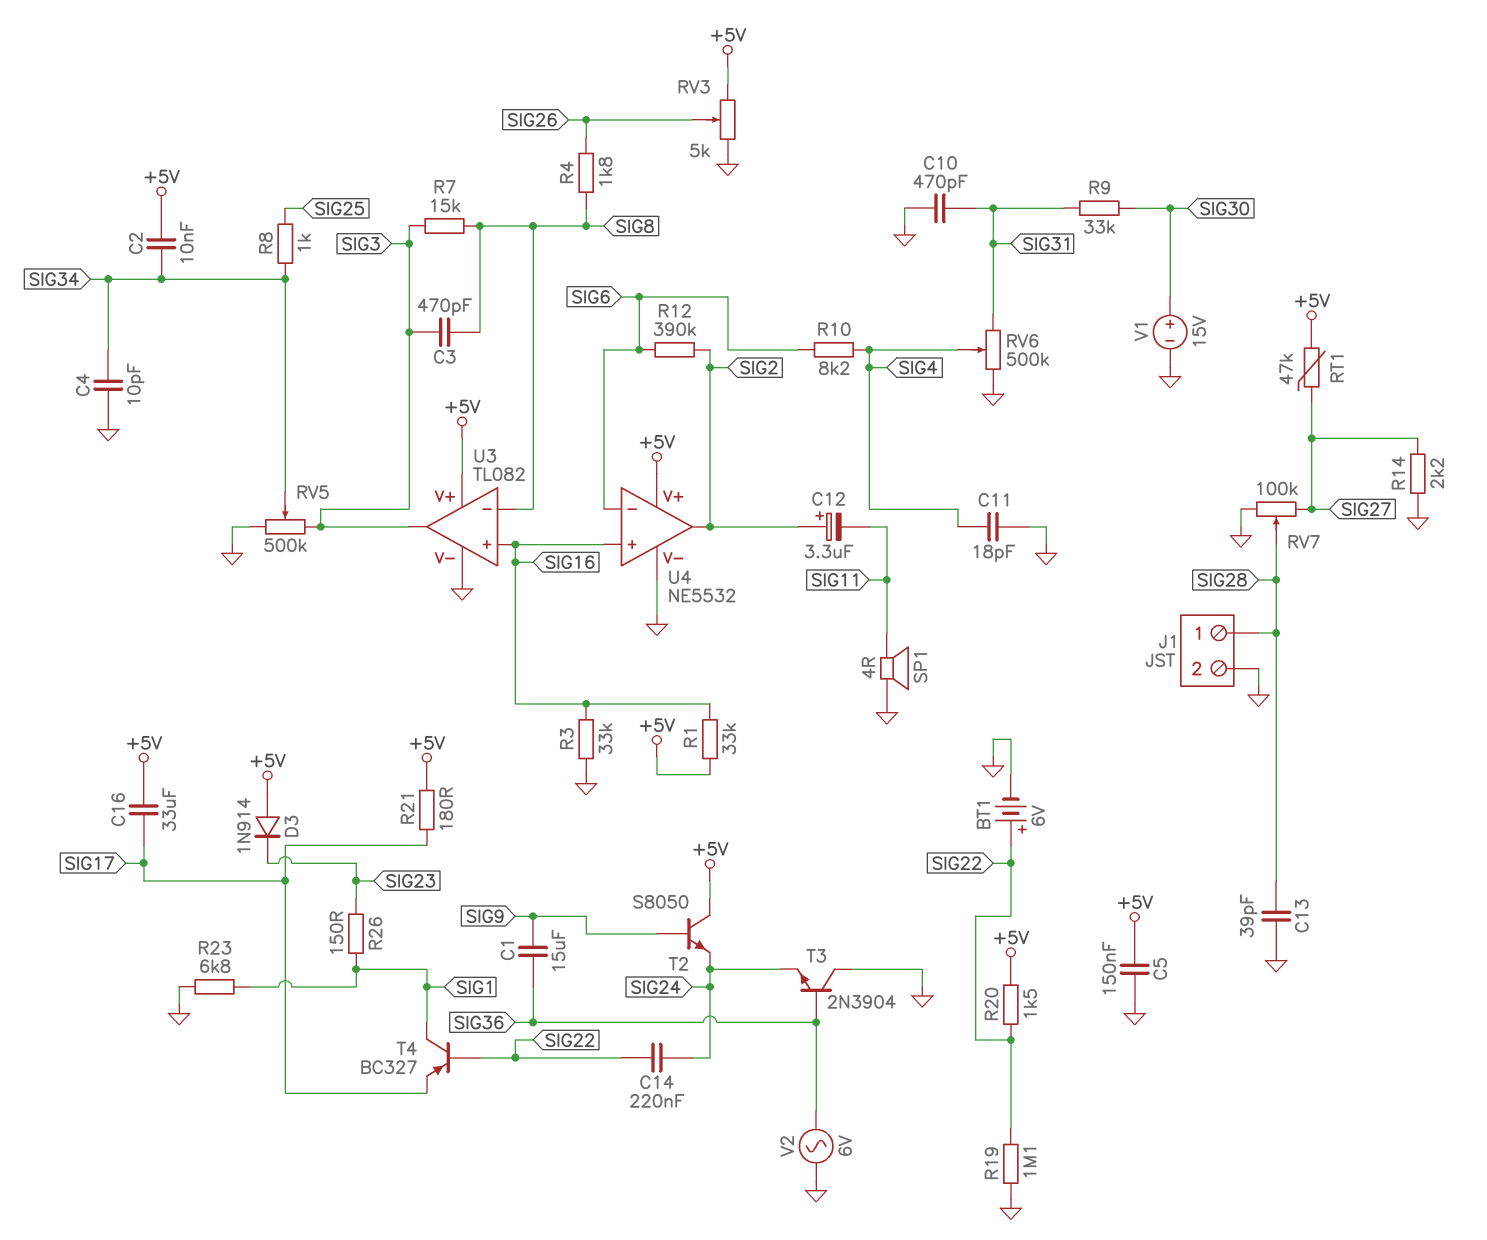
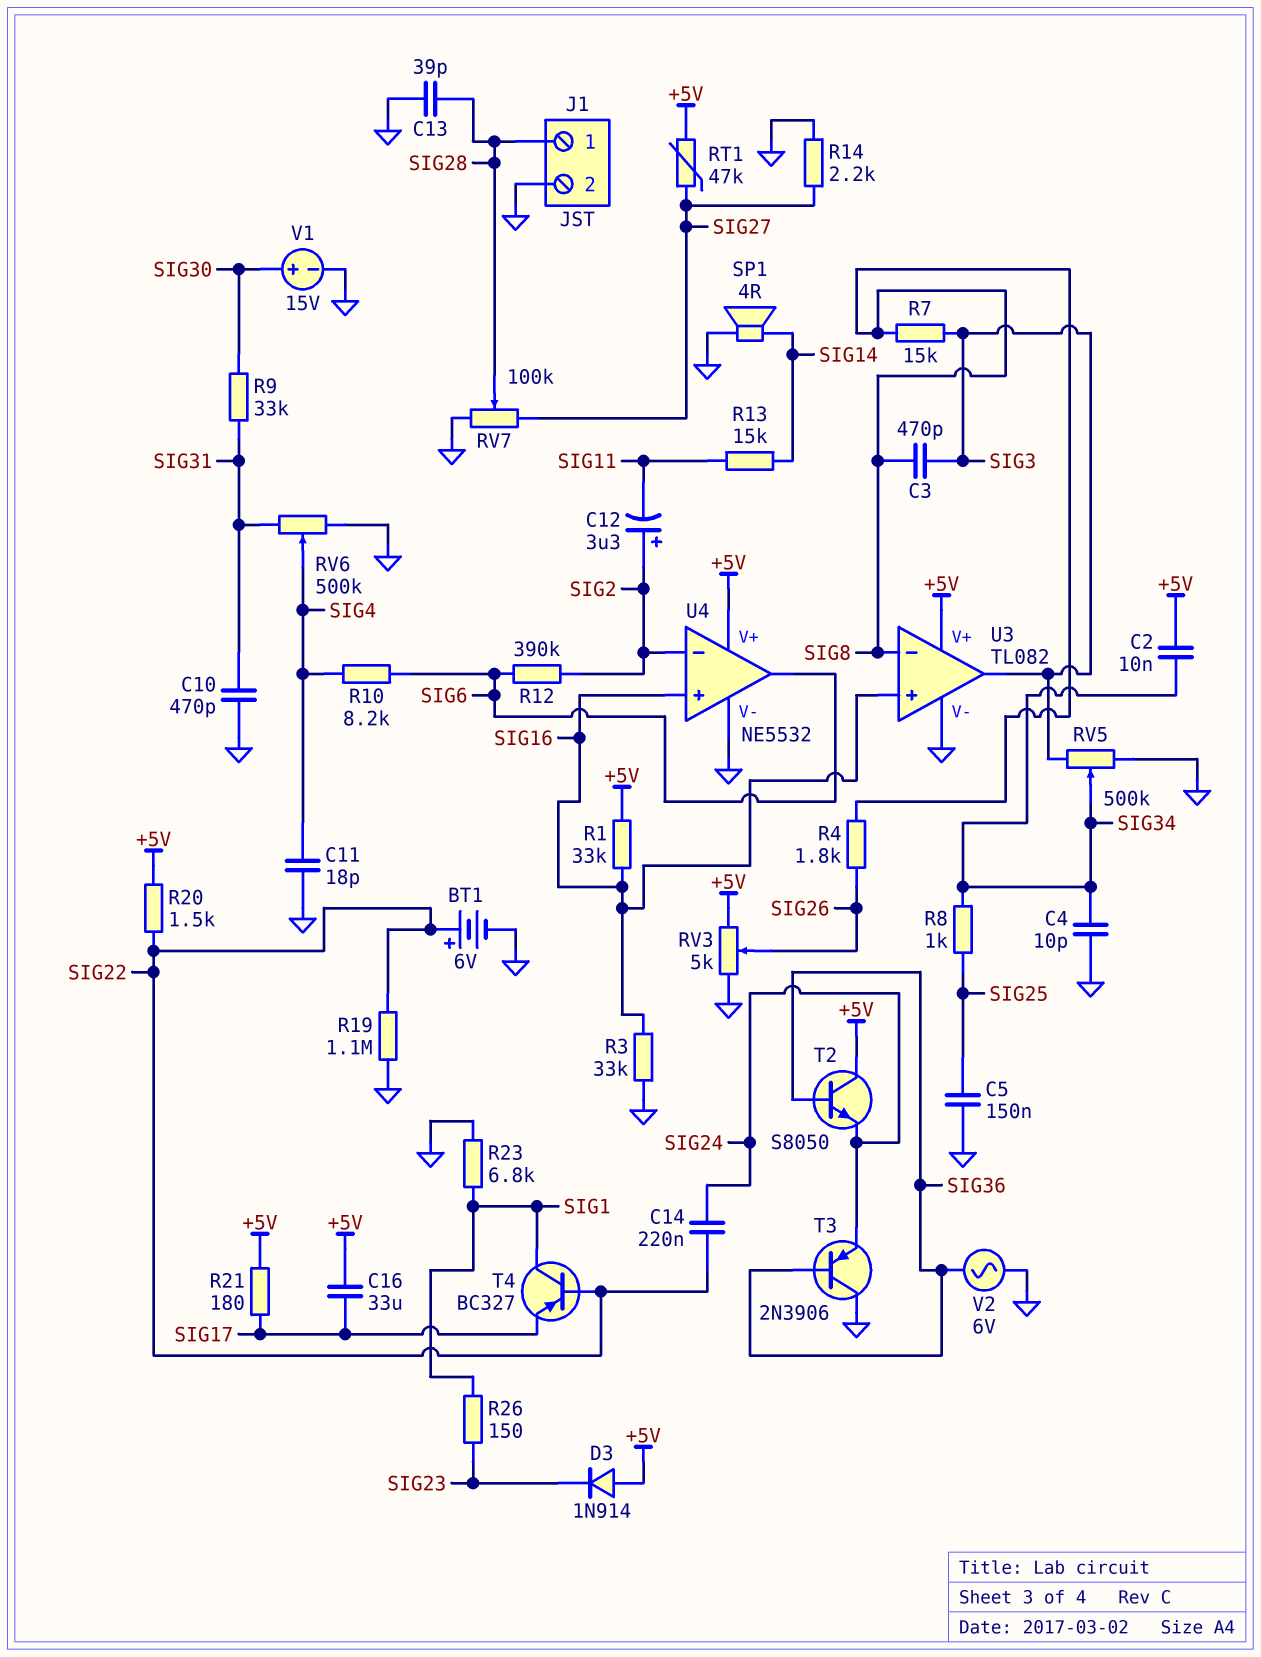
C1: 15uF (SIG9, SIG36) -> none
C5: 150nF (+5V, GND) -> 150nF (GND, SIG25)
R13: none -> 15k (SIG11, SIG14)
SP1: speaker 4R (GND, SIG11) -> speaker 4R (GND, SIG14)
T2: NPN S8050 (B SIG9, C +5V, E SIG24) -> NPN S8050 (B SIG36, C +5V, E SIG24)
T3: NPN 2N3904 (B SIG36, C GND, E SIG24) -> PNP 2N3906 (B SIG36, C GND, E SIG24)
U4 pin in-: SIG6 -> SIG2
U4 pin out: SIG2 -> SIG6

